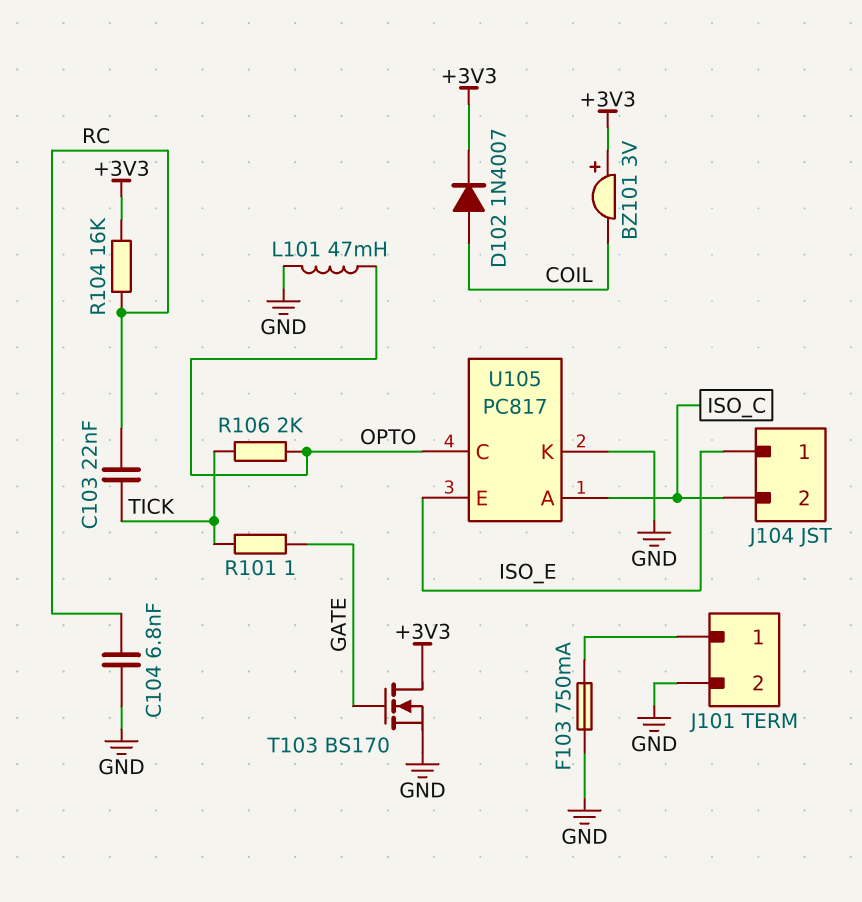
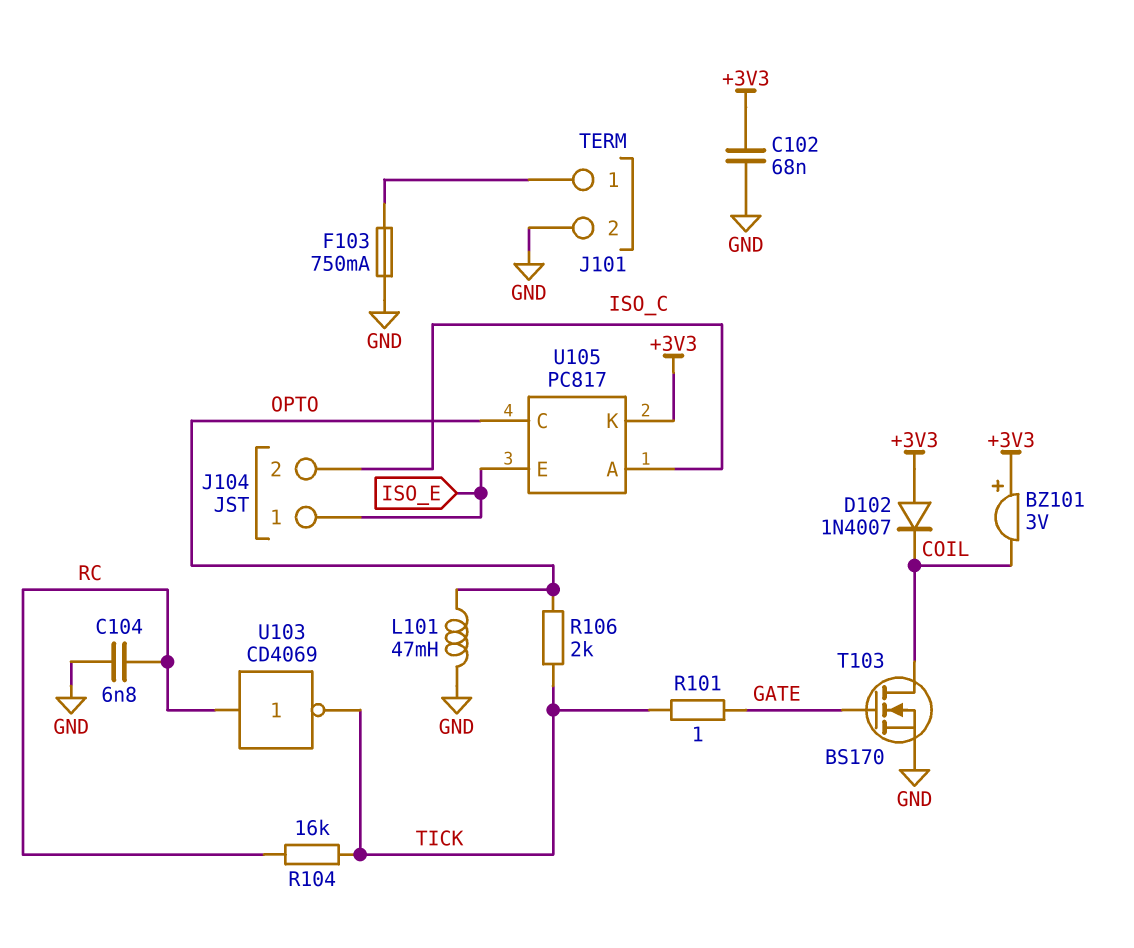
C102: none -> 68nF (+3V3, GND)
C103: 22nF (RC, TICK) -> none
D102: diode 1N4007 (A COIL, K +3V3) -> diode 1N4007 (A +3V3, K COIL)
R104: 16k (+3V3, RC) -> 16k (RC, TICK)
T103: NMOS BS170 (G GATE, D +3V3, S GND) -> NMOS BS170 (G GATE, D COIL, S GND)
U103: none -> NOT CD4069 (in RC, out TICK)
U105 pin K: GND -> +3V3

